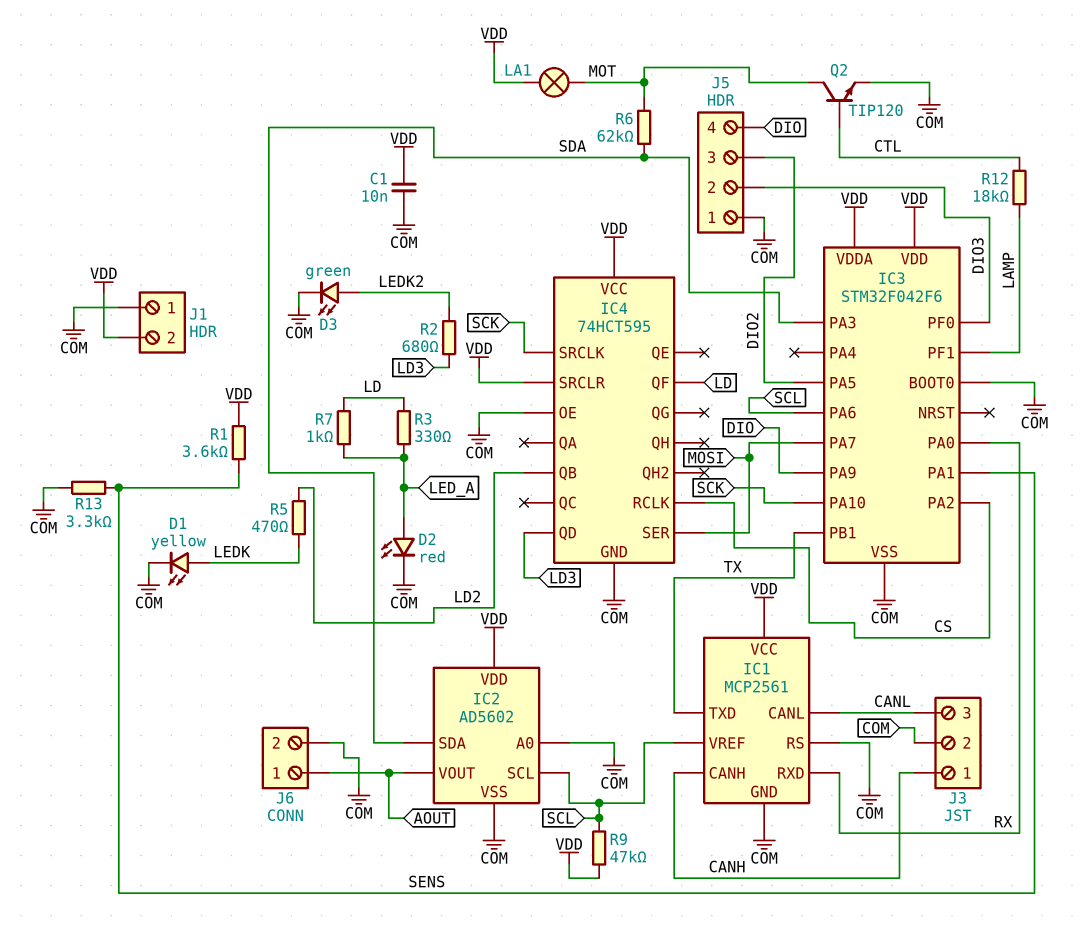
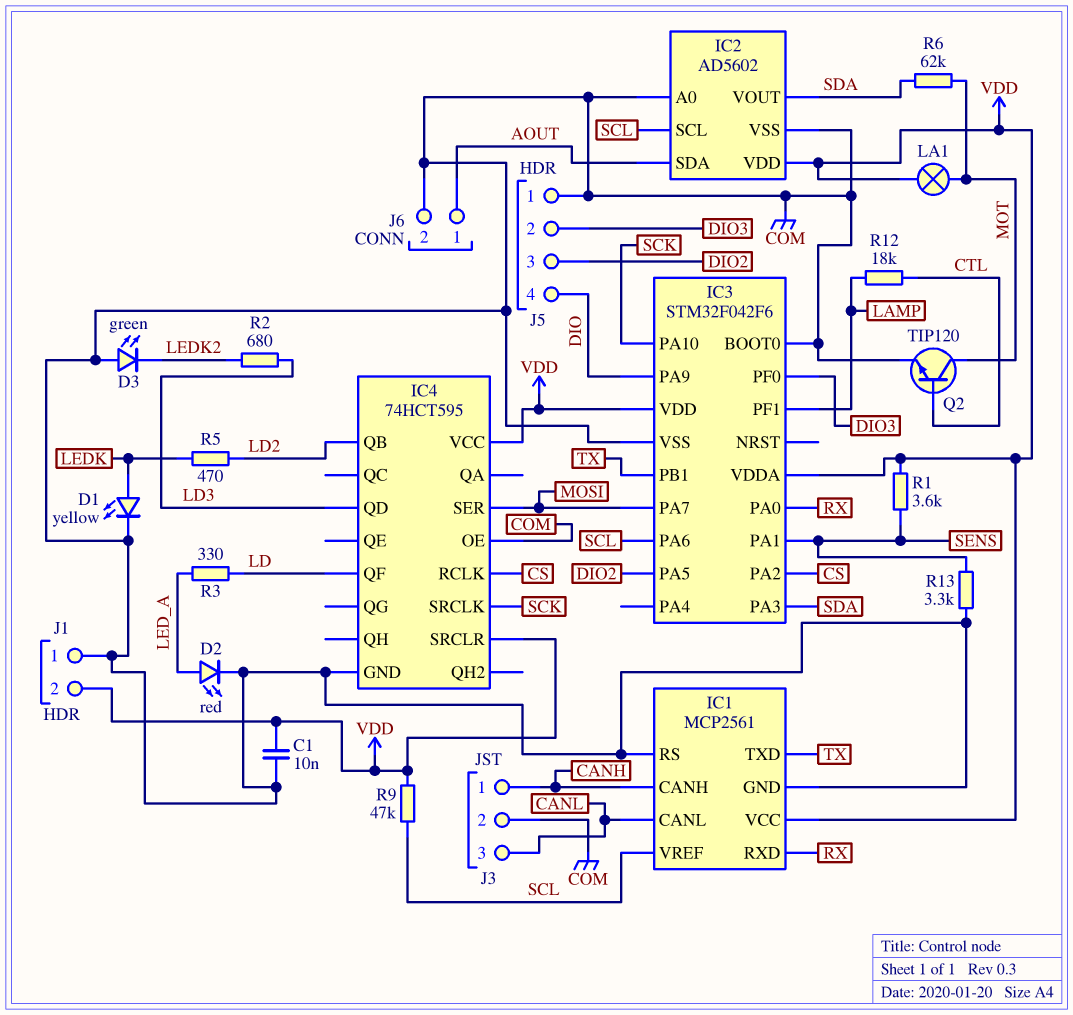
D3: LED green (A LEDK2, K COM) -> LED green (A COM, K LEDK2)
IC2 pin SDA: SDA -> AOUT
IC2 pin VOUT: AOUT -> SDA
R7: 1k (LD, LED_A) -> none

